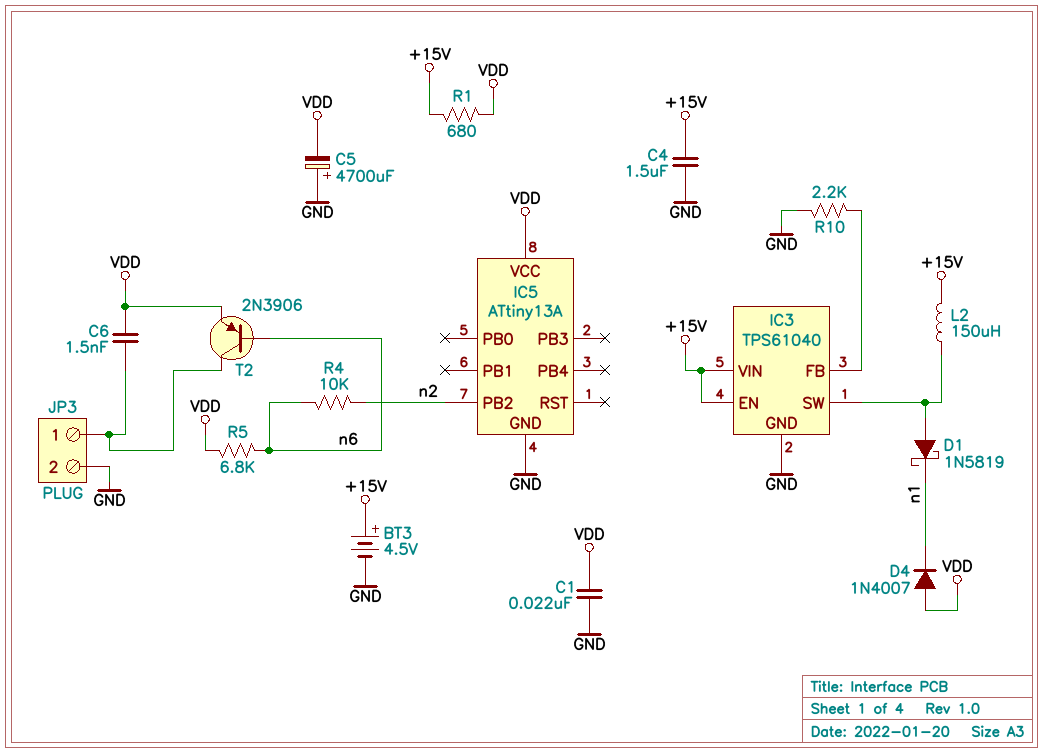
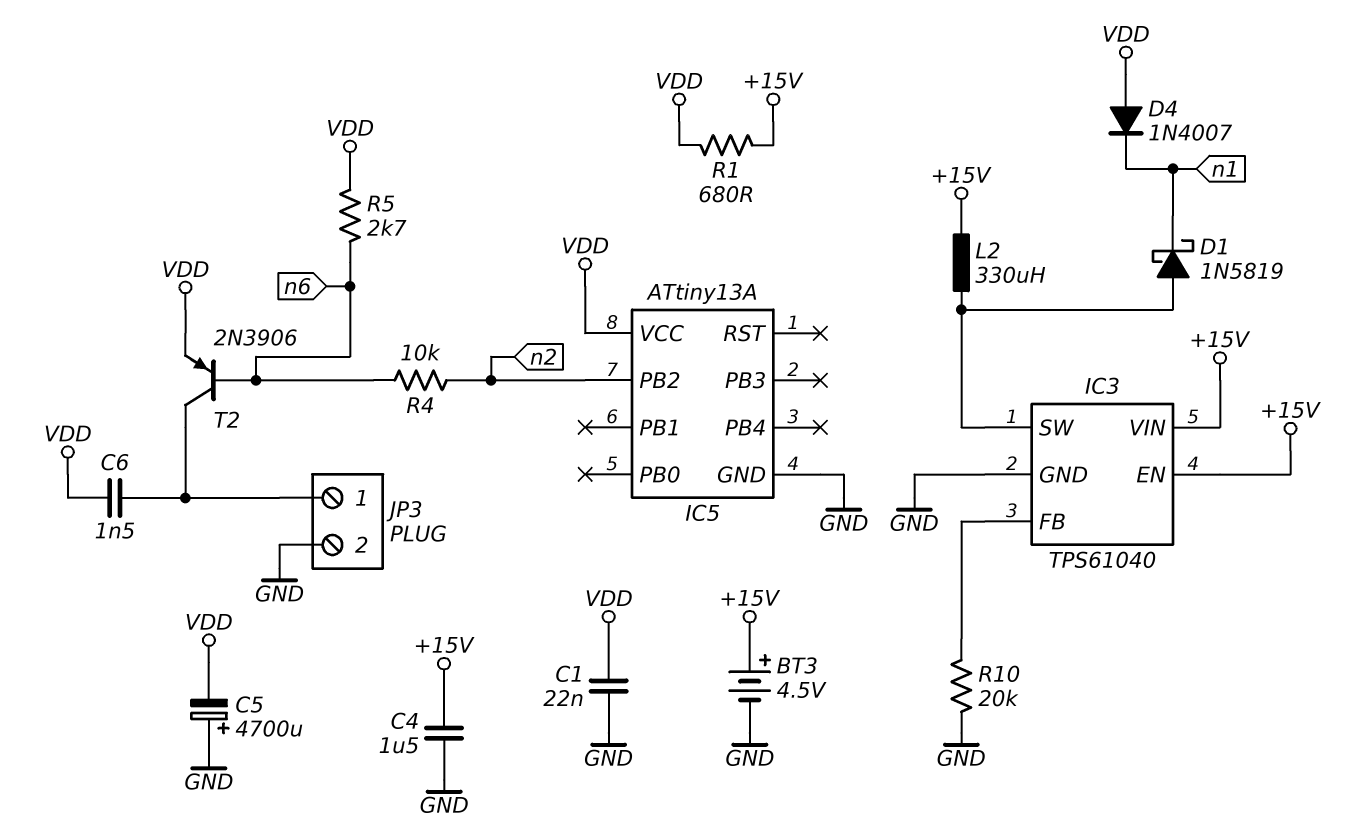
L2: 150uH (+15V, IC3/SW) -> 330uH (+15V, IC3/SW)
R5: 6.8k (VDD, n6) -> 2.7k (VDD, n6)
R10: 2.2k (GND, IC3/FB) -> 20k (GND, IC3/FB)

